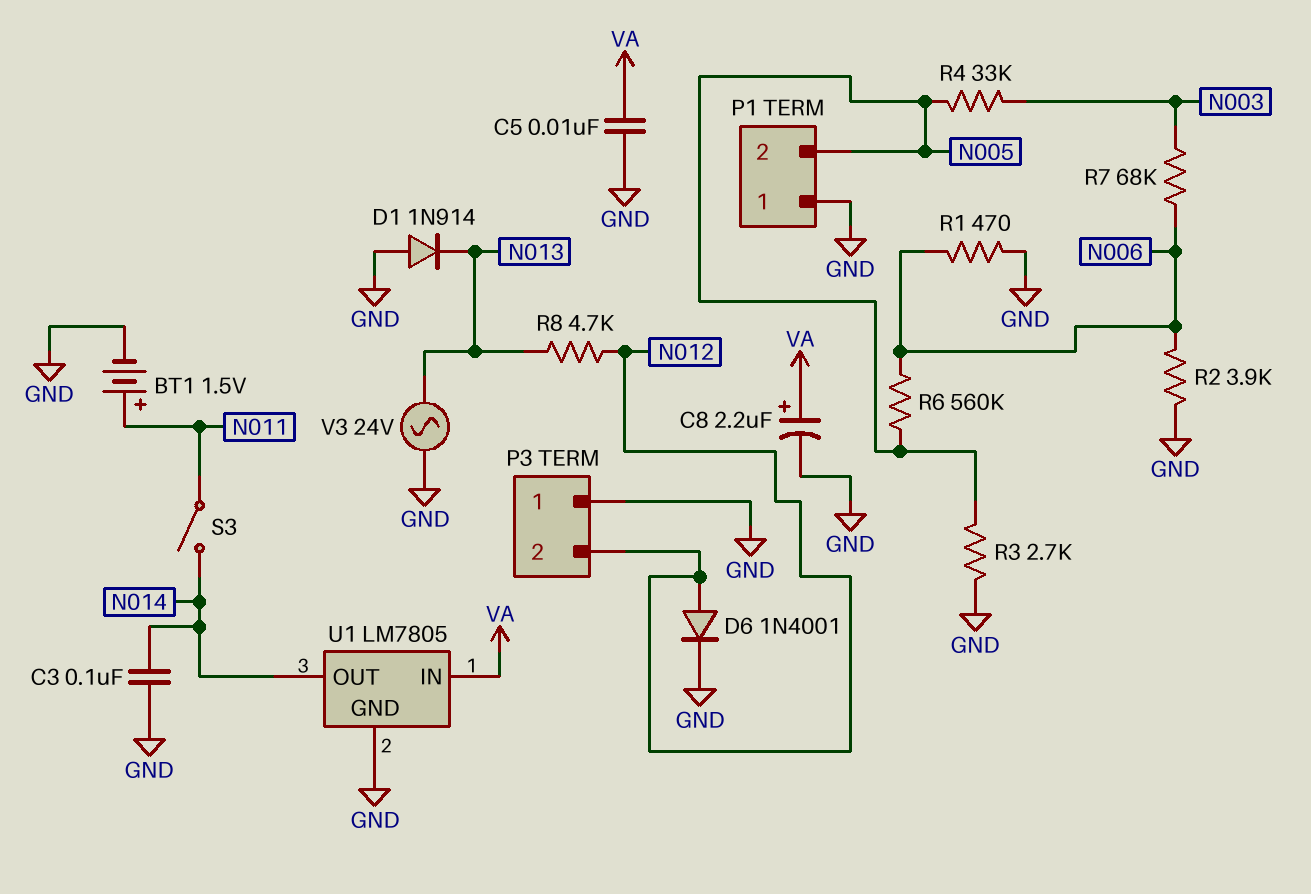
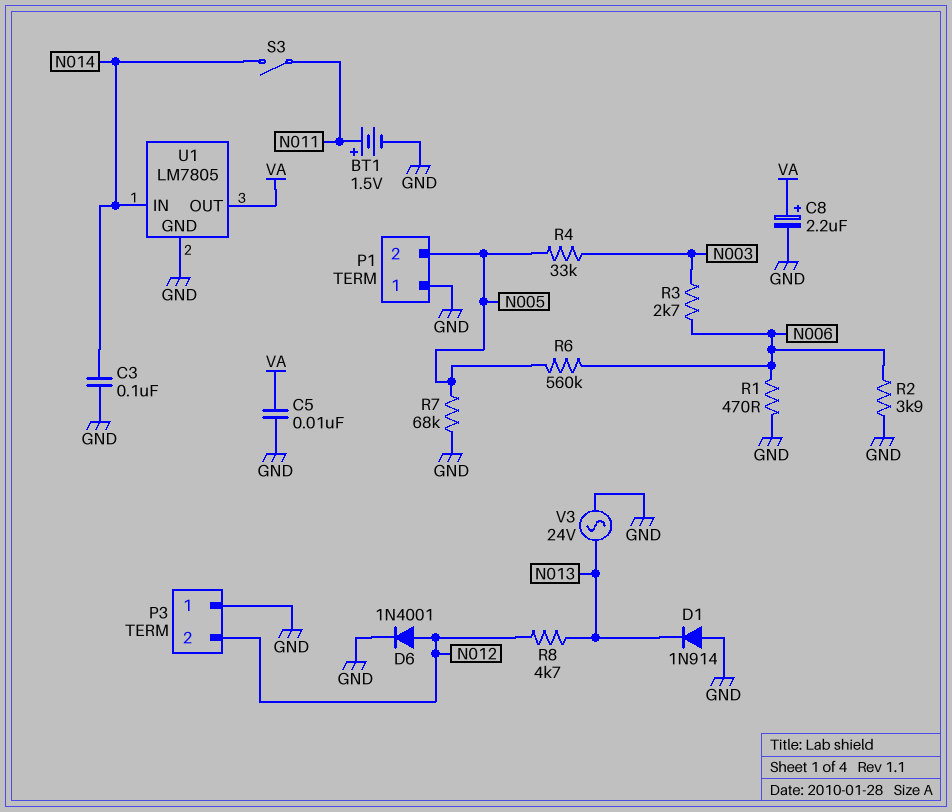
R3: 2.7k (GND, N005) -> 2.7k (N003, N006)
R7: 68k (N003, N006) -> 68k (GND, N005)
U1 pin IN: VA -> N014
U1 pin OUT: N014 -> VA

